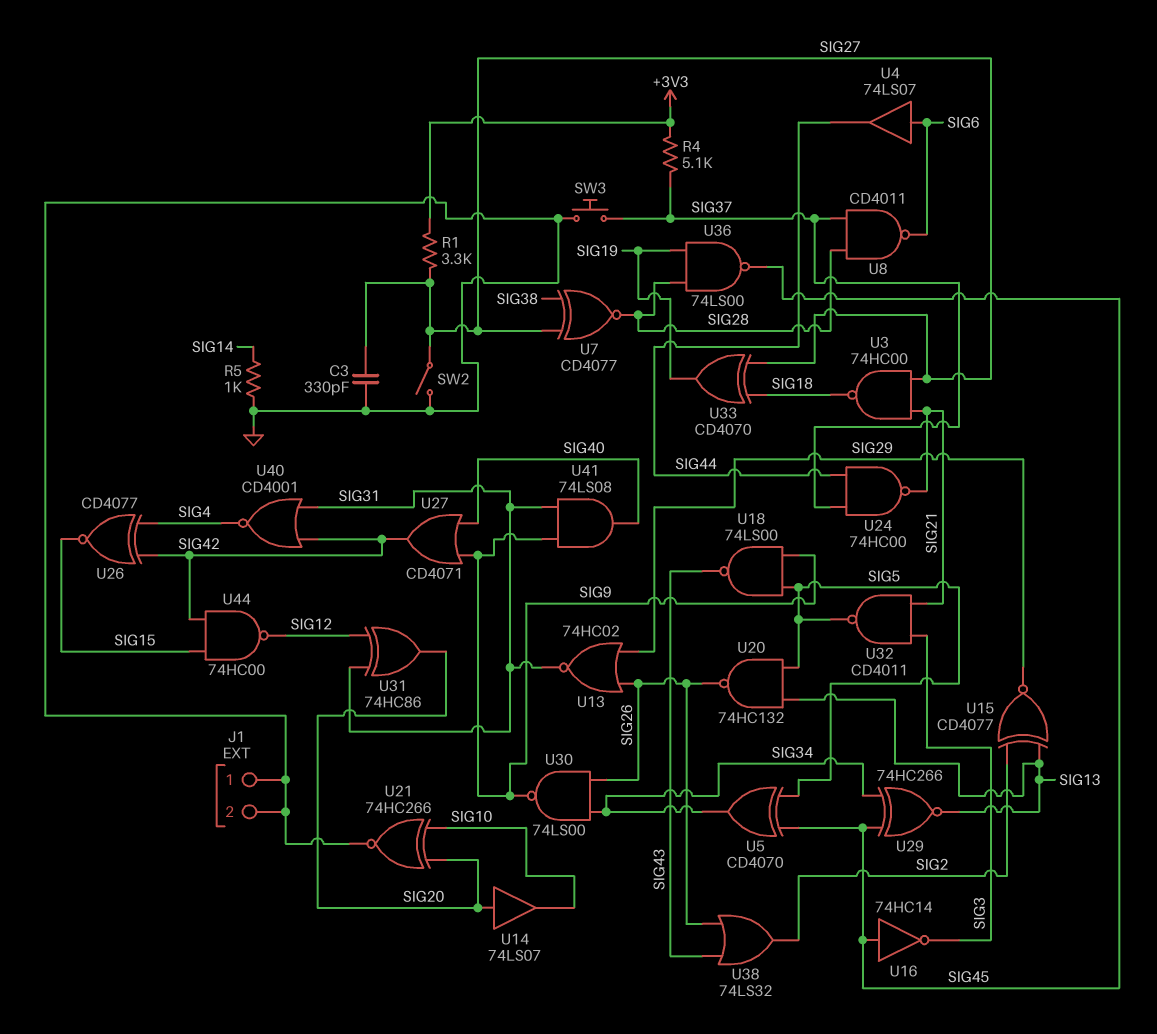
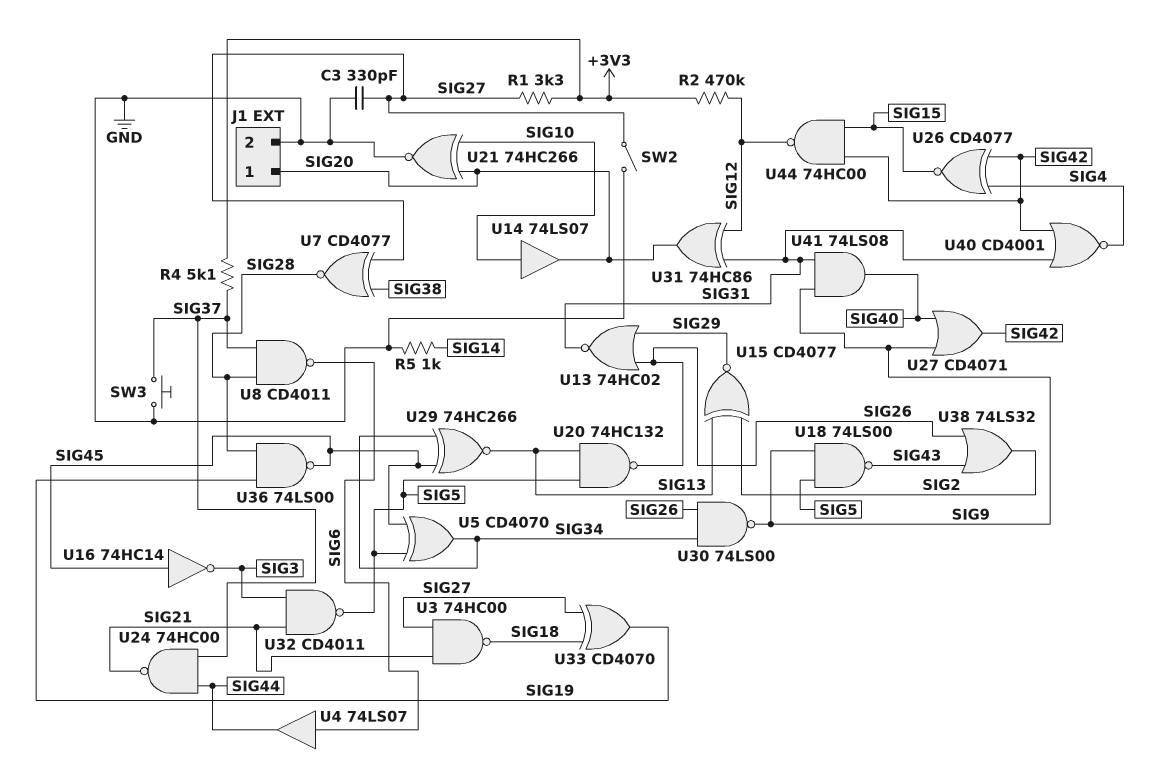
J1 pin 1: GND -> SIG20
R2: none -> 470k (+3V3, SIG12)
U14: buffer 74LS07 (in SIG20, out SIG10) -> buffer 74LS07 (in SIG10, out SIG20)

